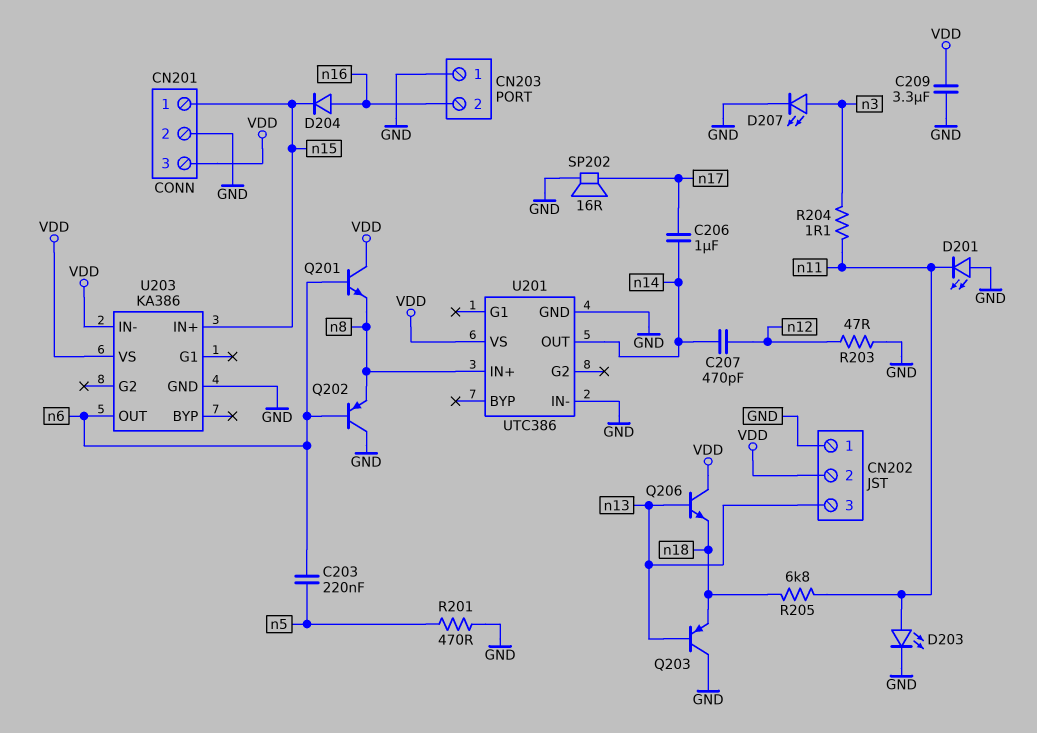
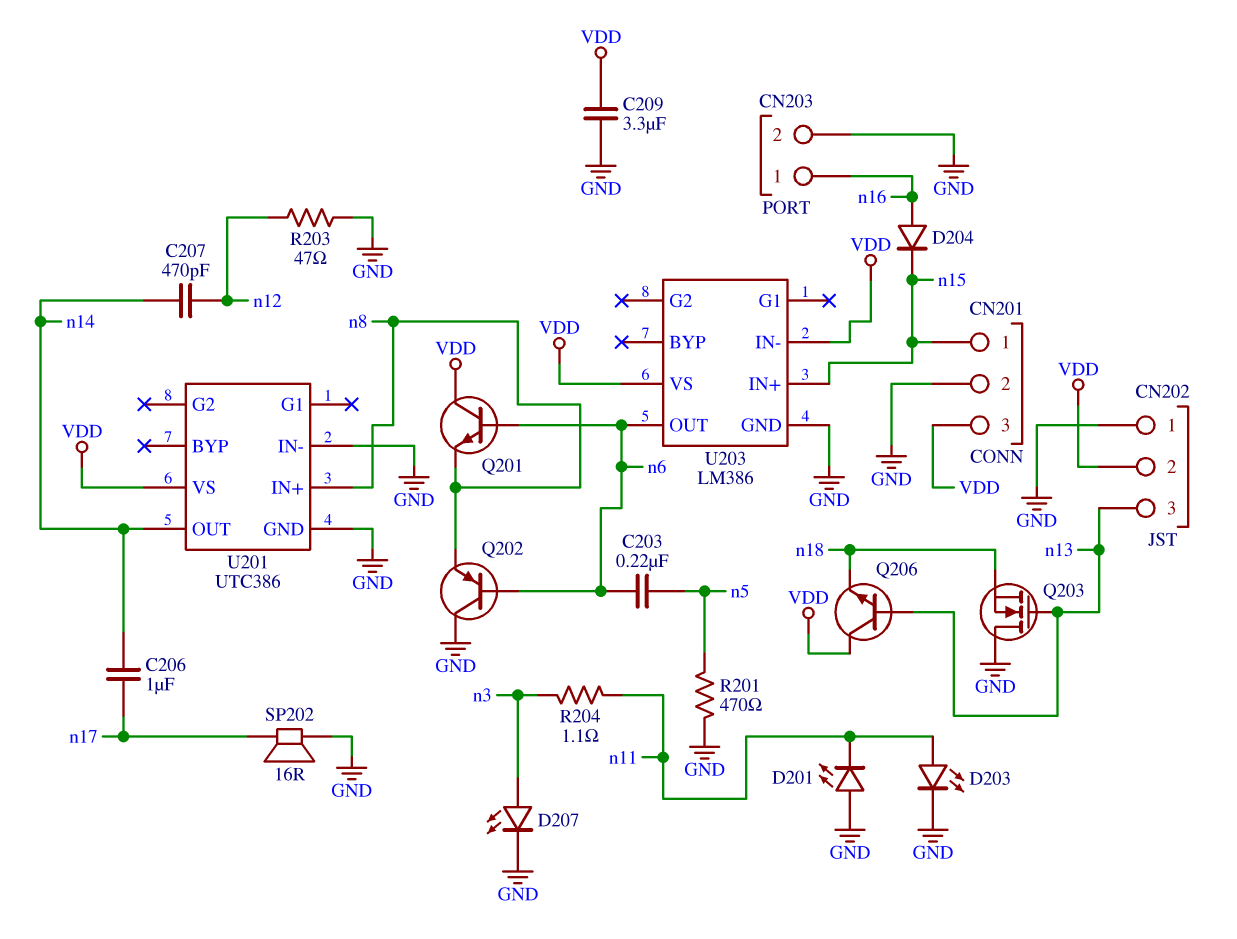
CN203 pin 1: GND -> n16
CN203 pin 2: n16 -> GND
Q203: PNP (B n13, C GND, E n18) -> NMOS (G n13, D GND, S n18)
R205: 6.8k (n11, n18) -> none
U203: KA386 -> LM386

